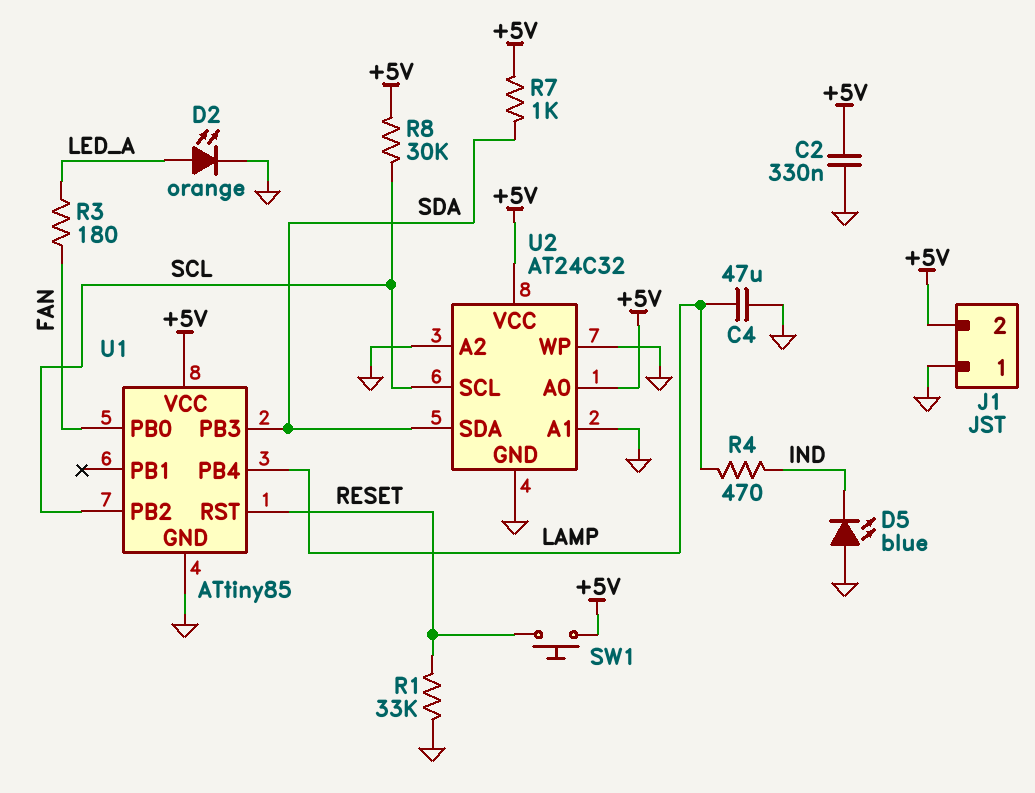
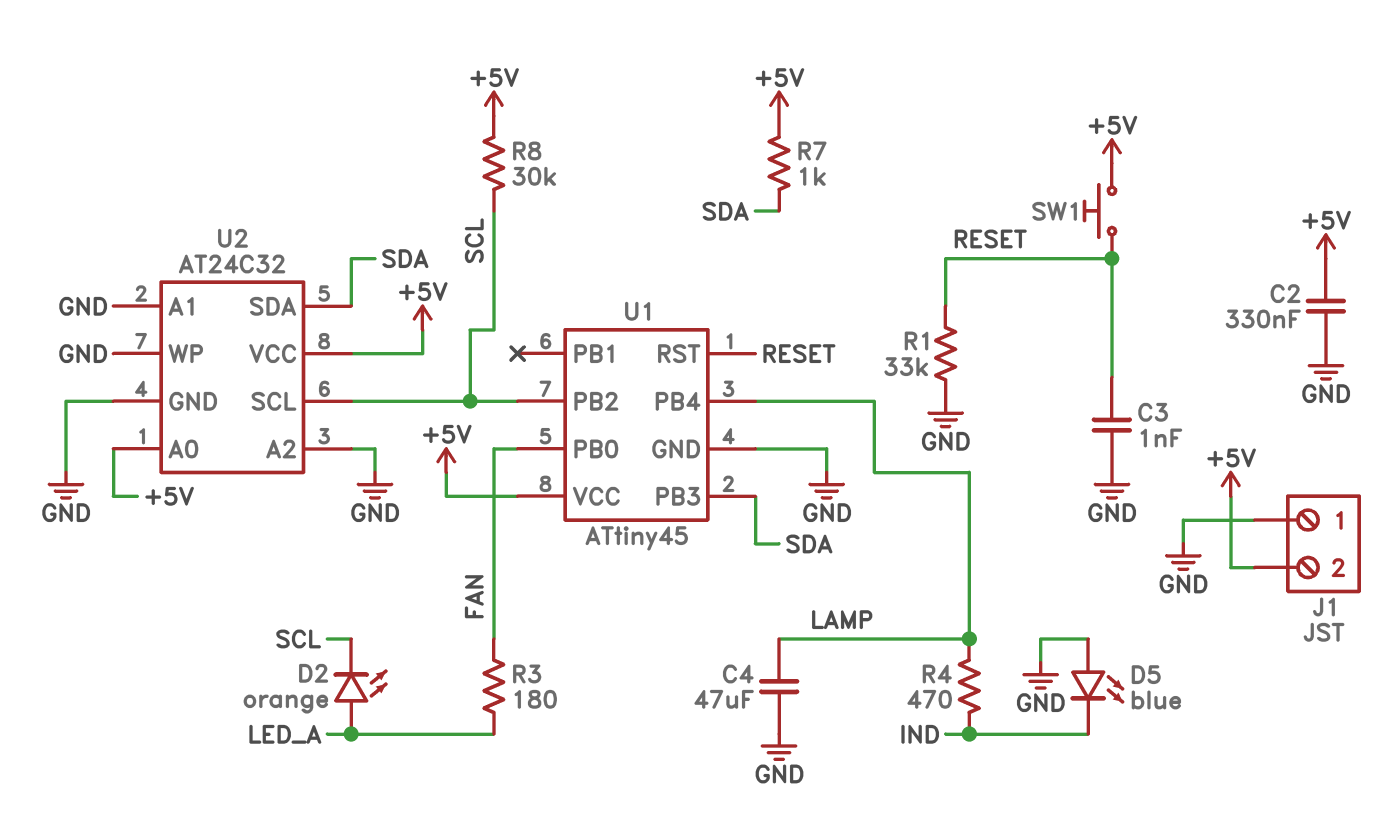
C3: none -> 1nF (GND, RESET)
D2: LED orange (A LED_A, K GND) -> LED orange (A LED_A, K SCL)
U1: ATtiny85 -> ATtiny45

